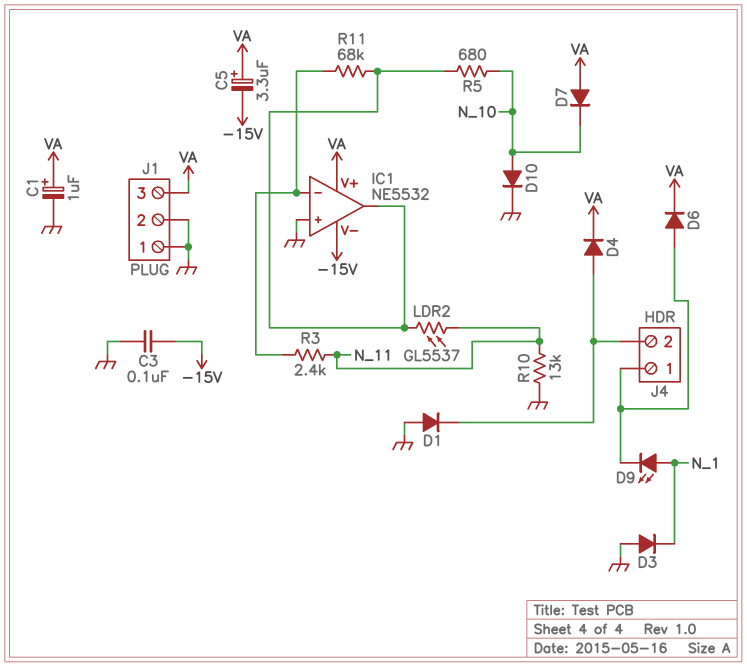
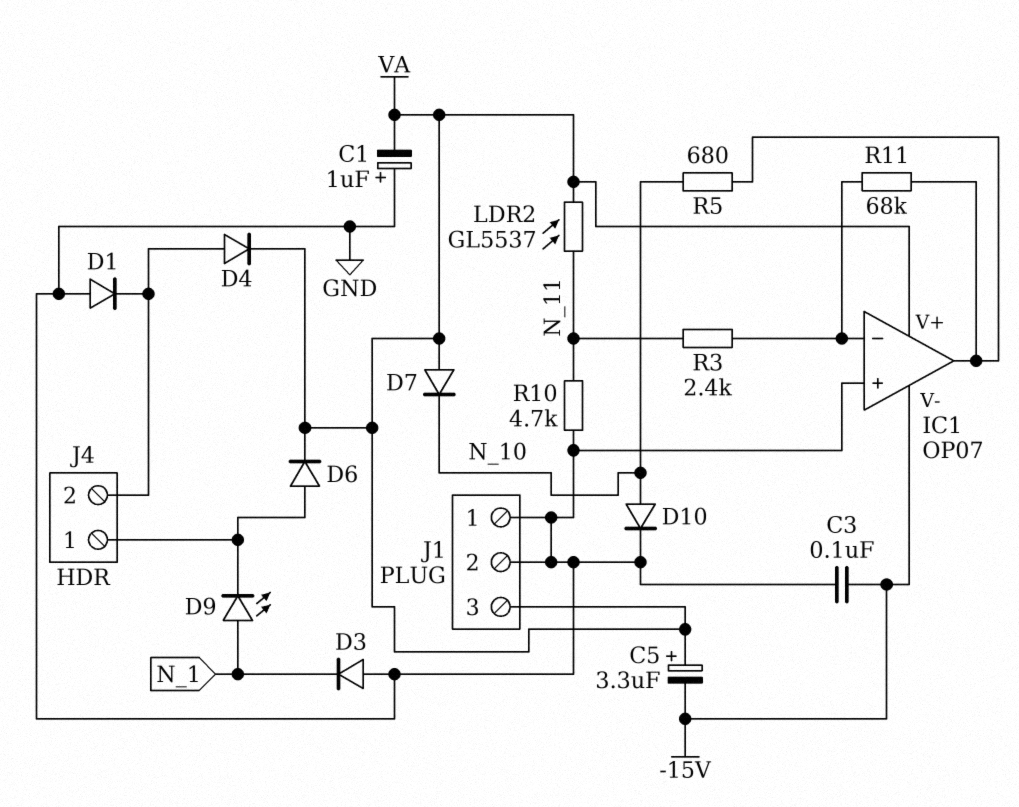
C1: 1uF (plus VA, minus GND) -> 1uF (plus GND, minus VA)
IC1: NE5532 -> OP07
LDR2: GL5537 (IC1/out, N_11) -> GL5537 (N_11, VA)
R10: 13k (GND, N_11) -> 4.7k (GND, N_11)

